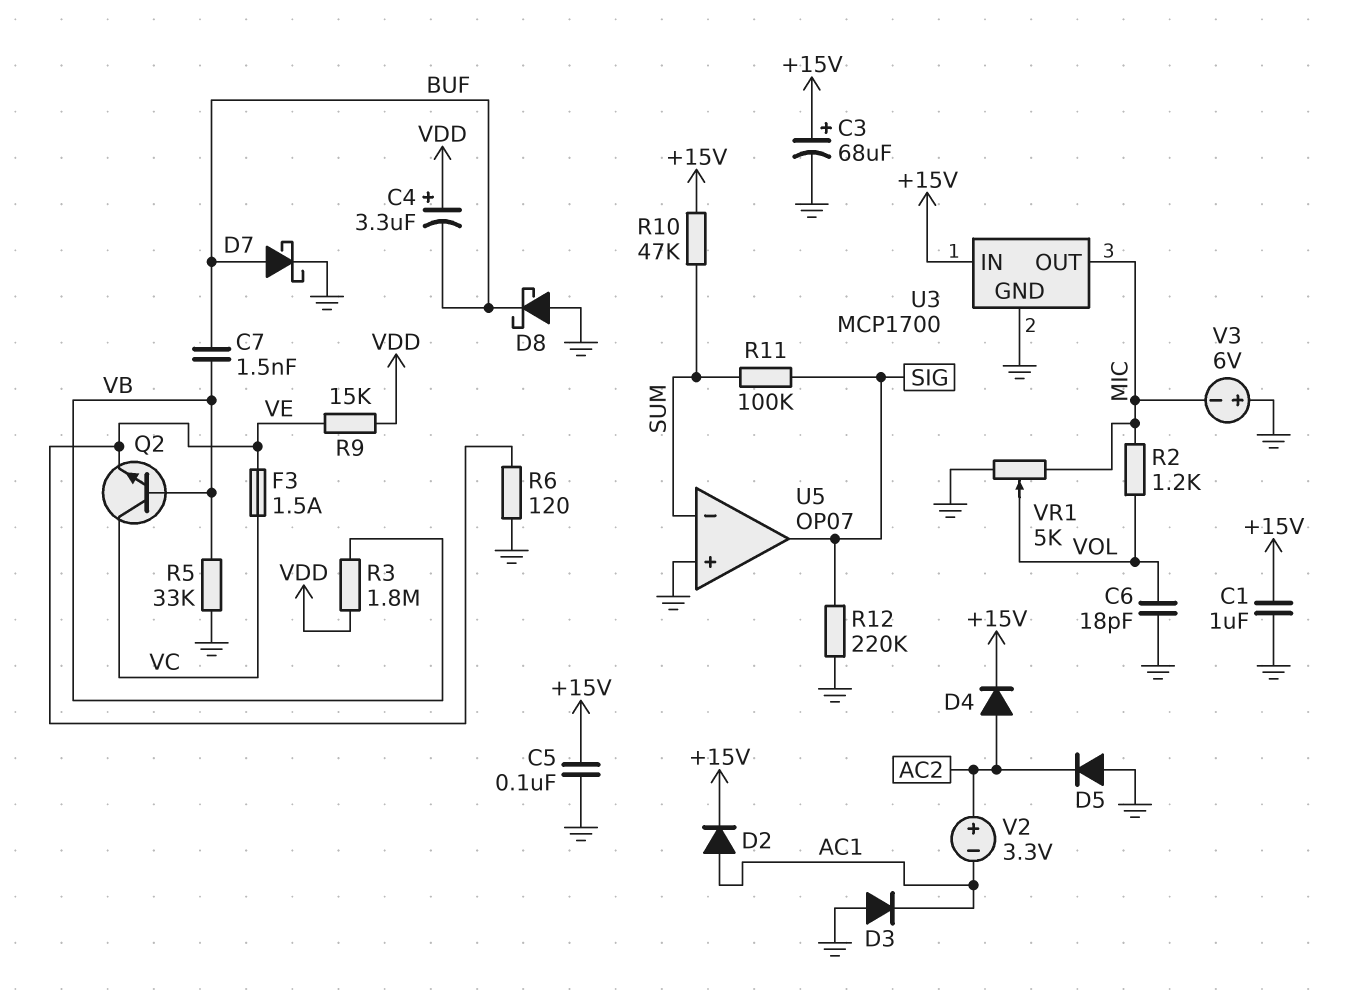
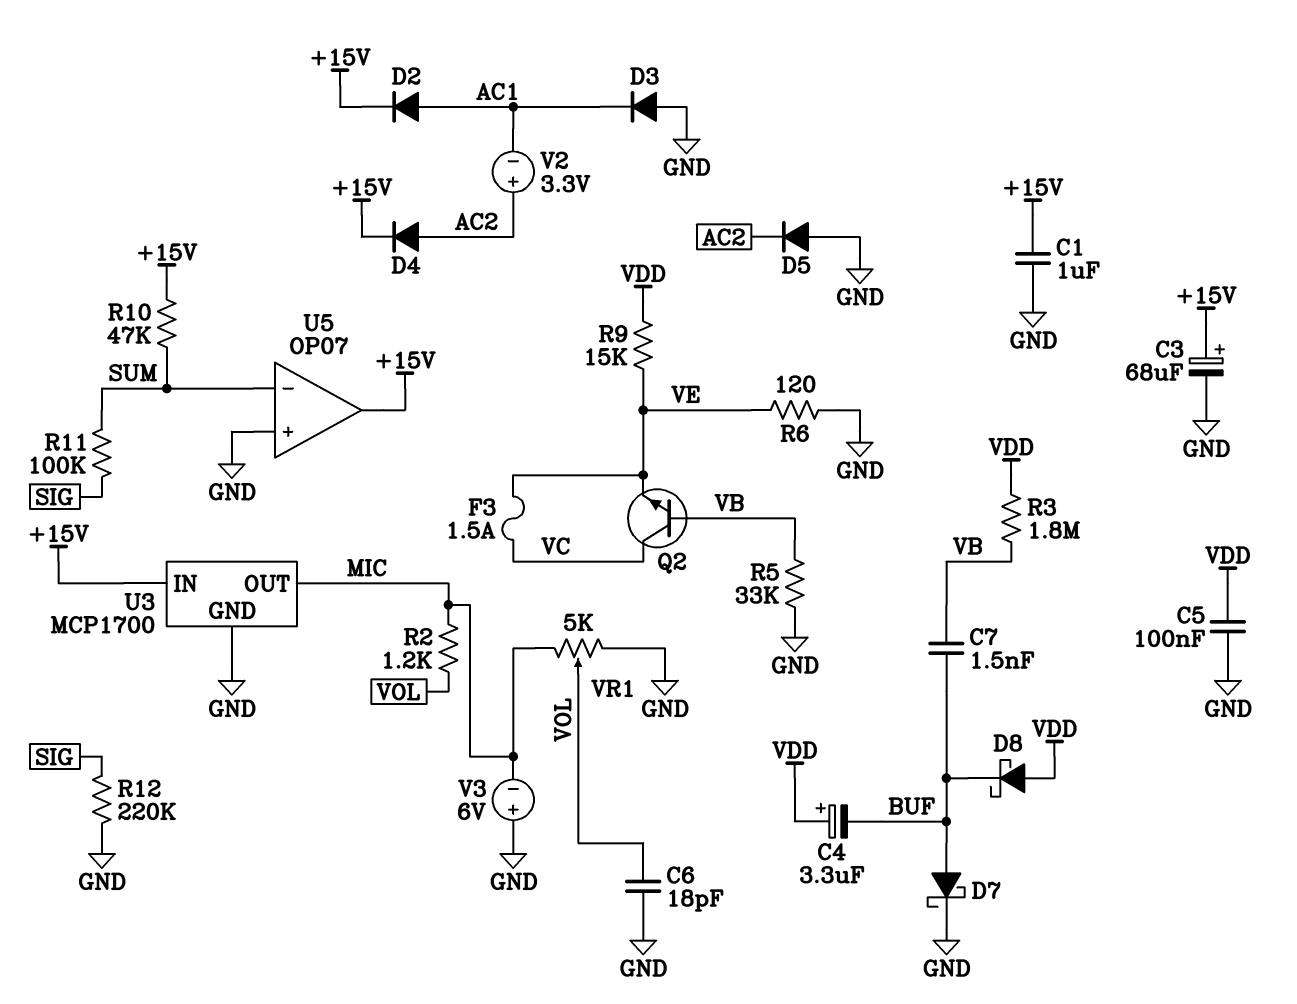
C5: 100nF (+15V, GND) -> 100nF (GND, VDD)
D8: schottky (A GND, K BUF) -> schottky (A VDD, K BUF)
U5 pin out: SIG -> +15V

